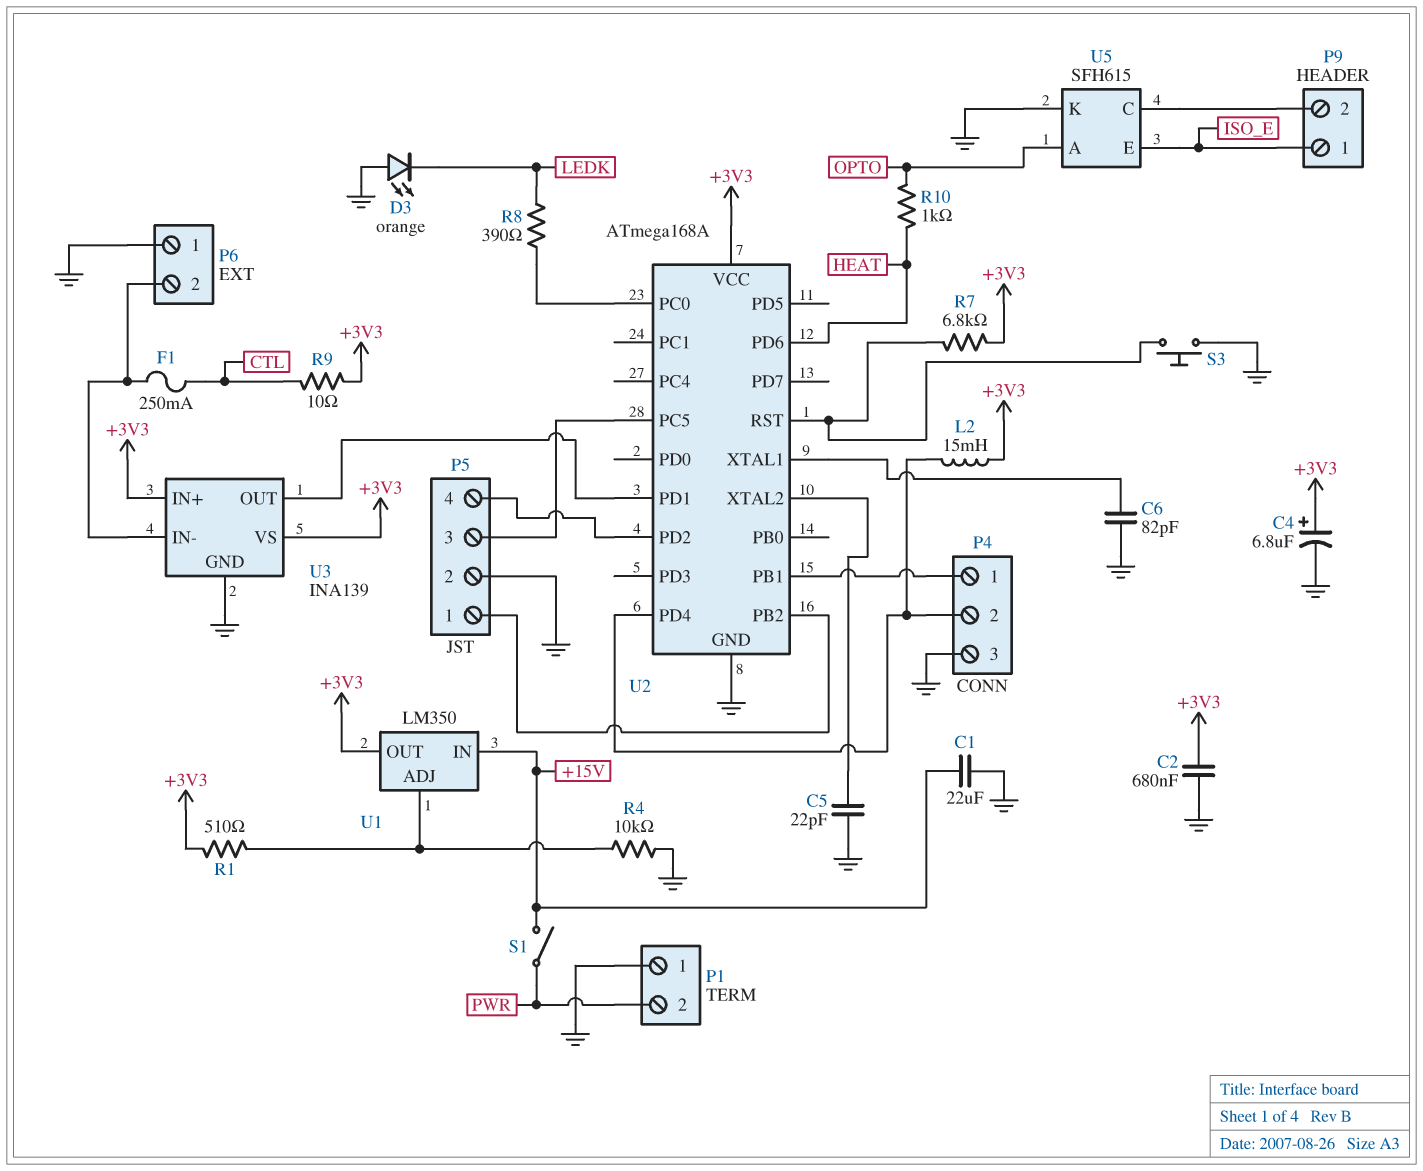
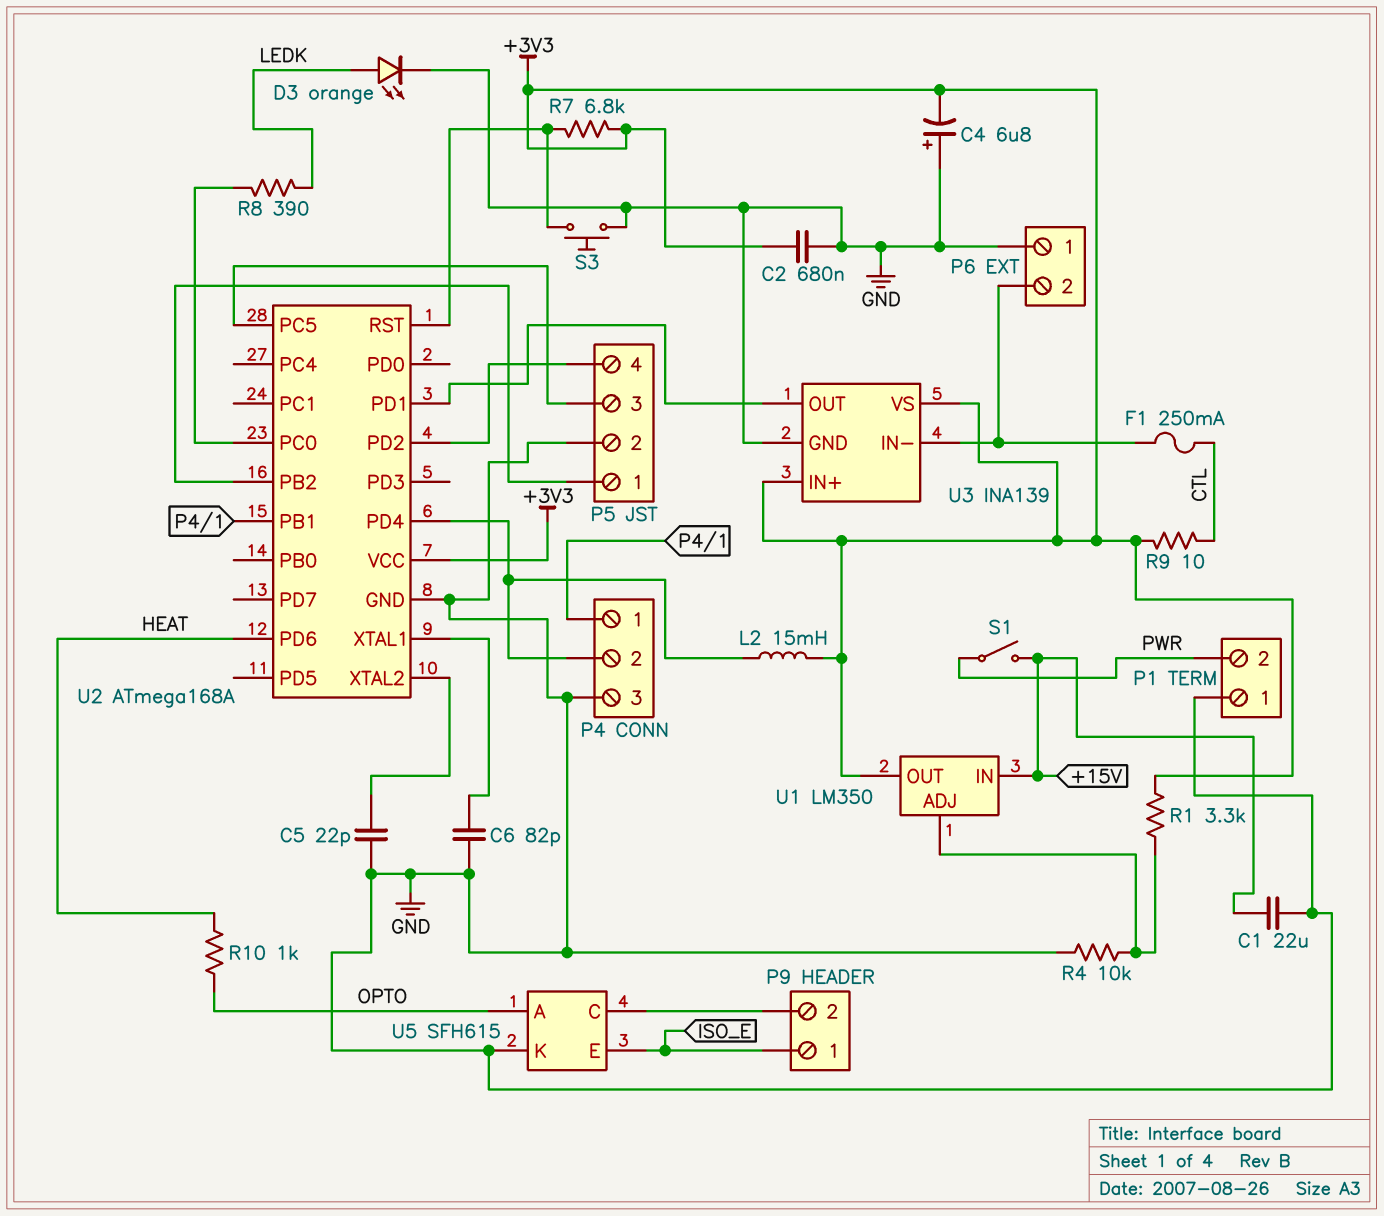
C4: 6.8uF (plus +3V3, minus GND) -> 6.8uF (plus GND, minus +3V3)
D3: LED orange (A GND, K LEDK) -> LED orange (A LEDK, K GND)
R1: 510 (+3V3, U1/ADJ) -> 3.3k (+3V3, U1/ADJ)

